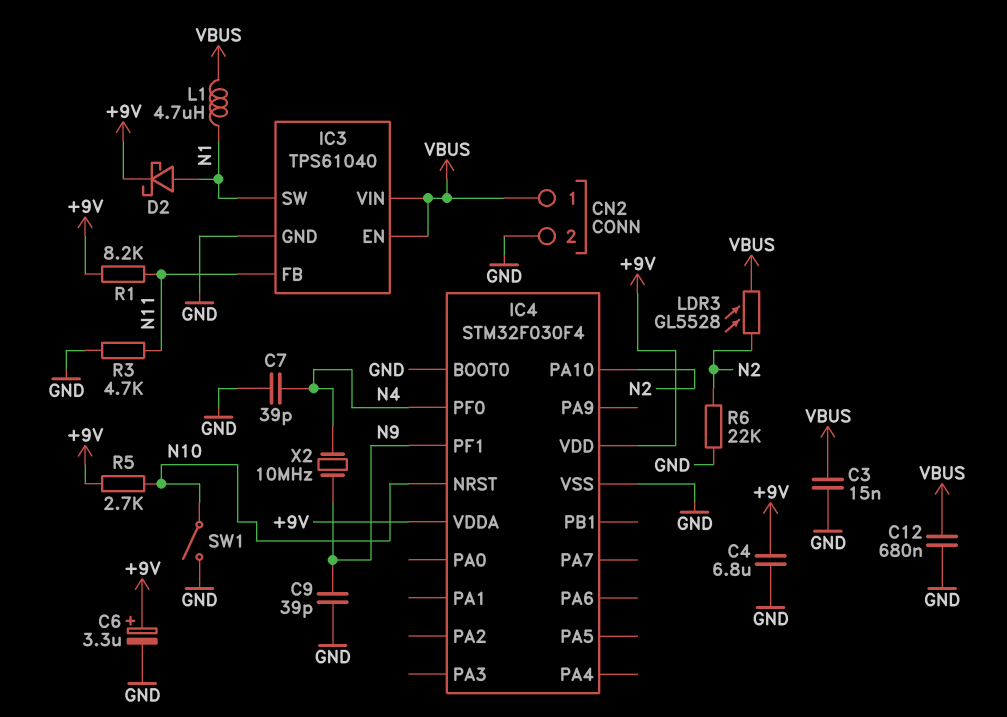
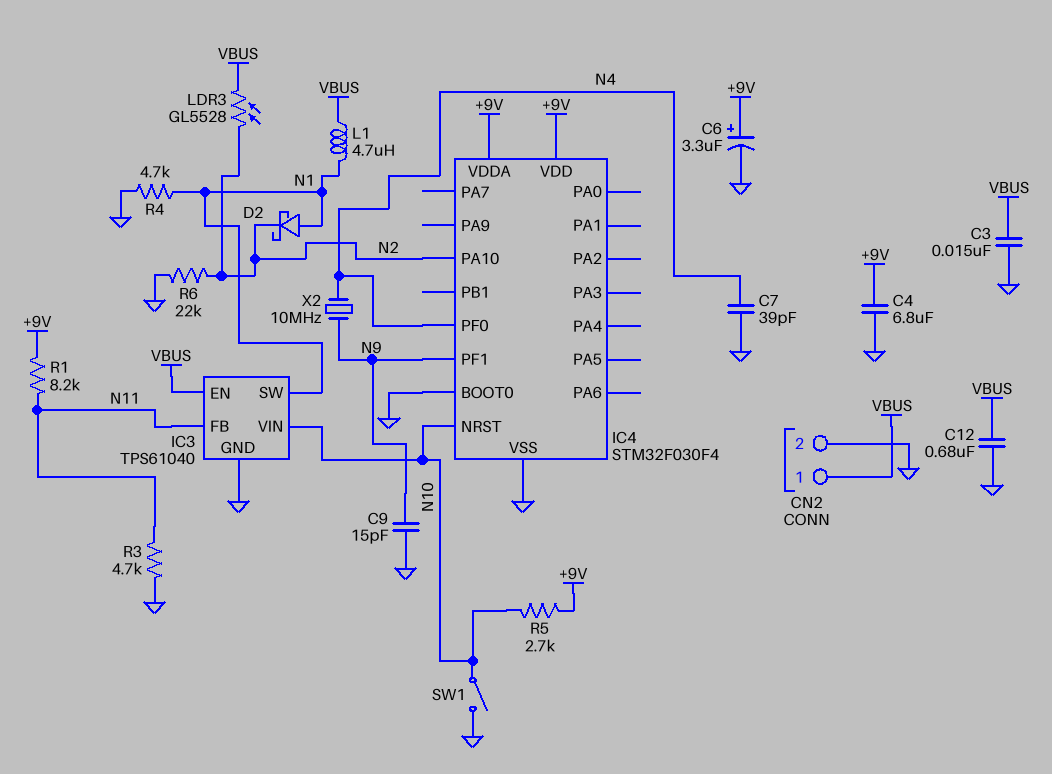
C9: 39pF (GND, N9) -> 15pF (GND, N9)
D2: schottky (A N1, K +9V) -> schottky (A N1, K N2)
IC3 pin VIN: VBUS -> N10
R4: none -> 4.7k (GND, N1)

